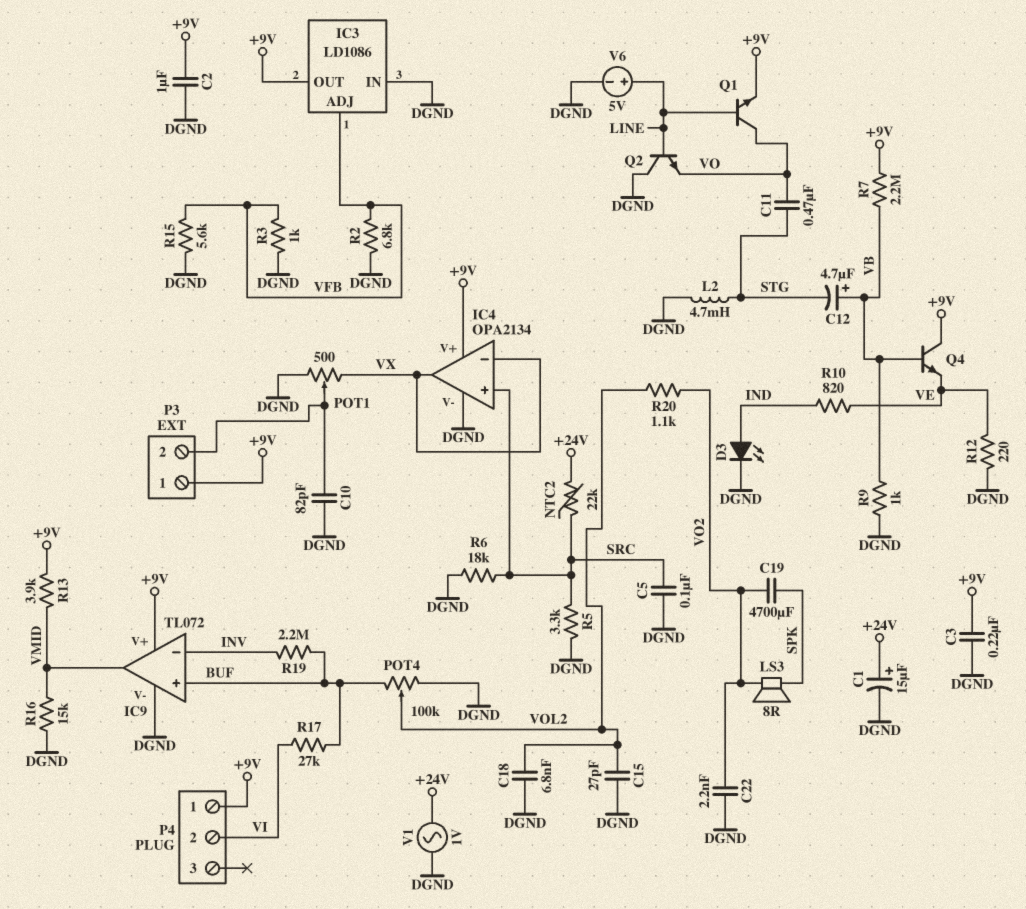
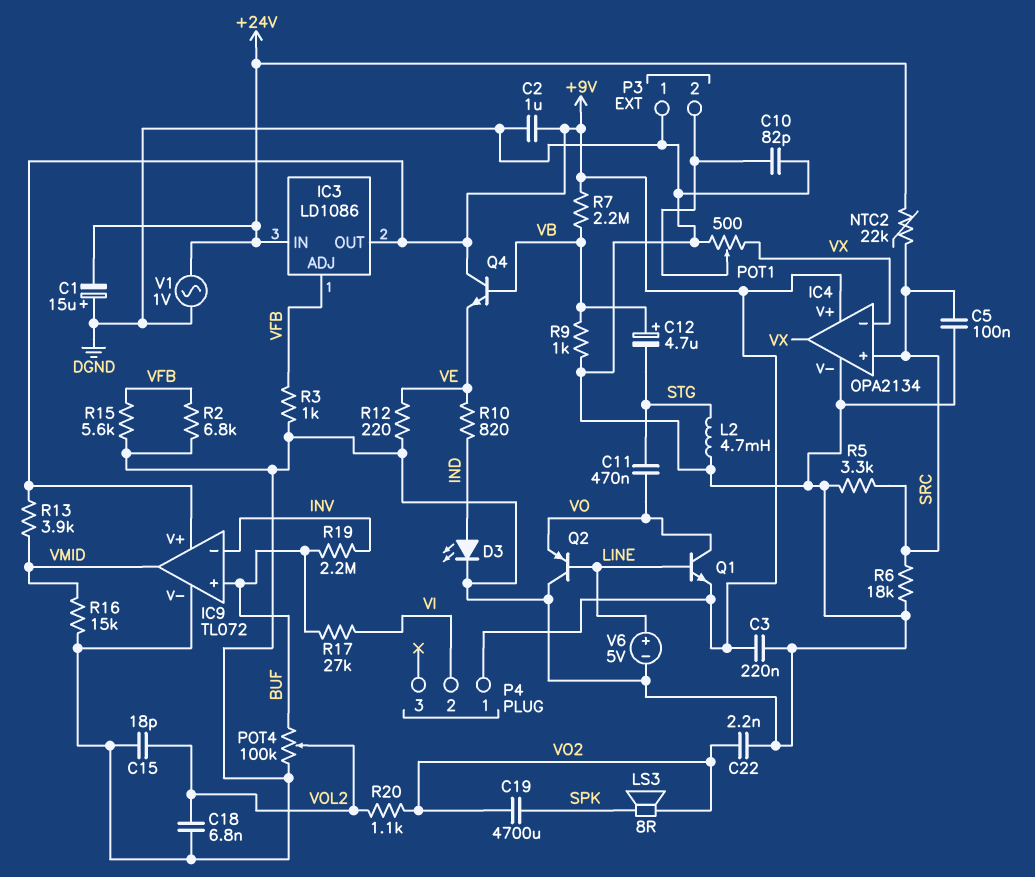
C1: 15uF (plus +24V, minus DGND) -> 15uF (plus DGND, minus +24V)
C15: 27pF (DGND, VOL2) -> 18pF (DGND, VOL2)
IC3 pin IN: DGND -> +24V
P3 pin 1: +9V -> DGND
Q2: NPN (B LINE, C DGND, E VO) -> PNP (B LINE, C DGND, E VO)

